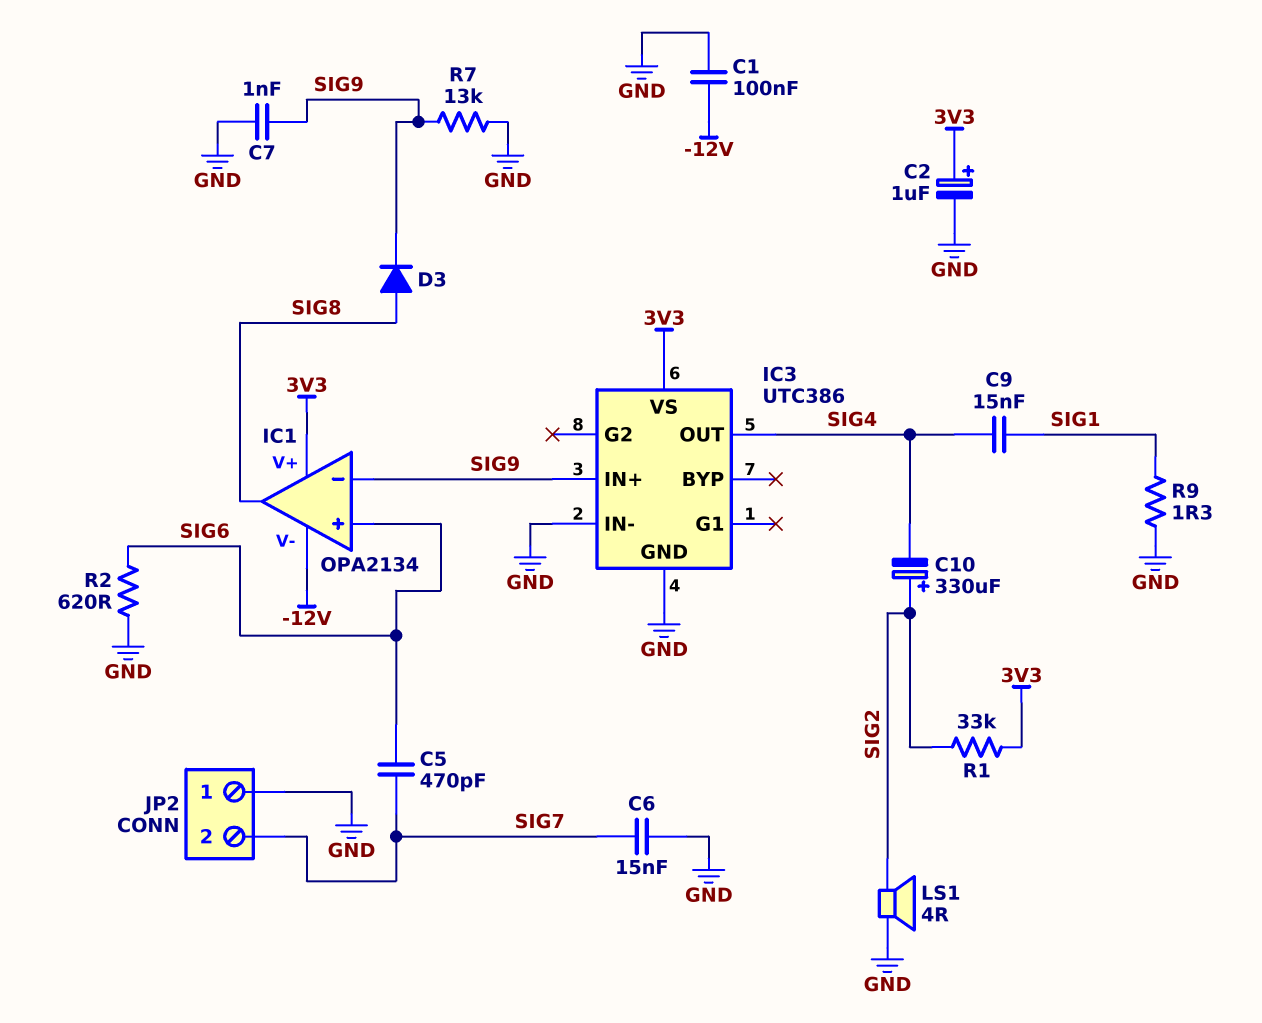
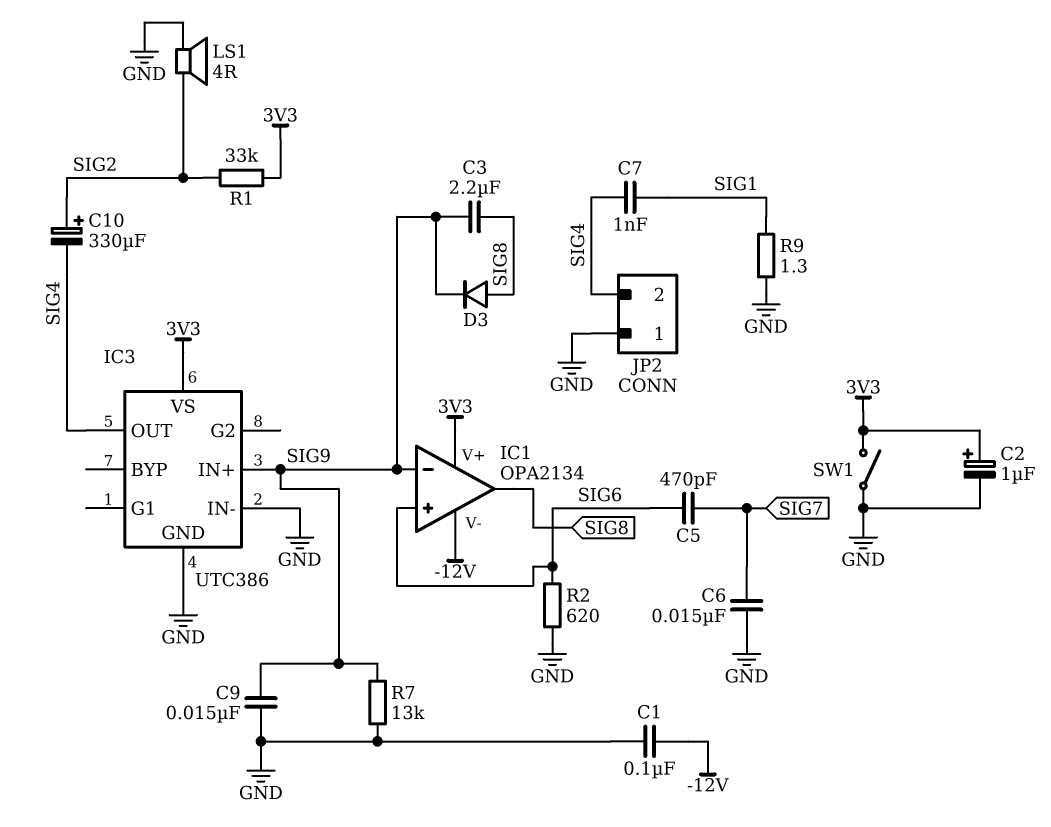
C3: none -> 2.2uF (SIG8, SIG9)
C7: 1nF (GND, SIG9) -> 1nF (SIG1, SIG4)
C9: 15nF (SIG1, SIG4) -> 15nF (GND, SIG9)
JP2 pin 2: SIG7 -> SIG4
SW1: none -> switch (3V3, GND)

